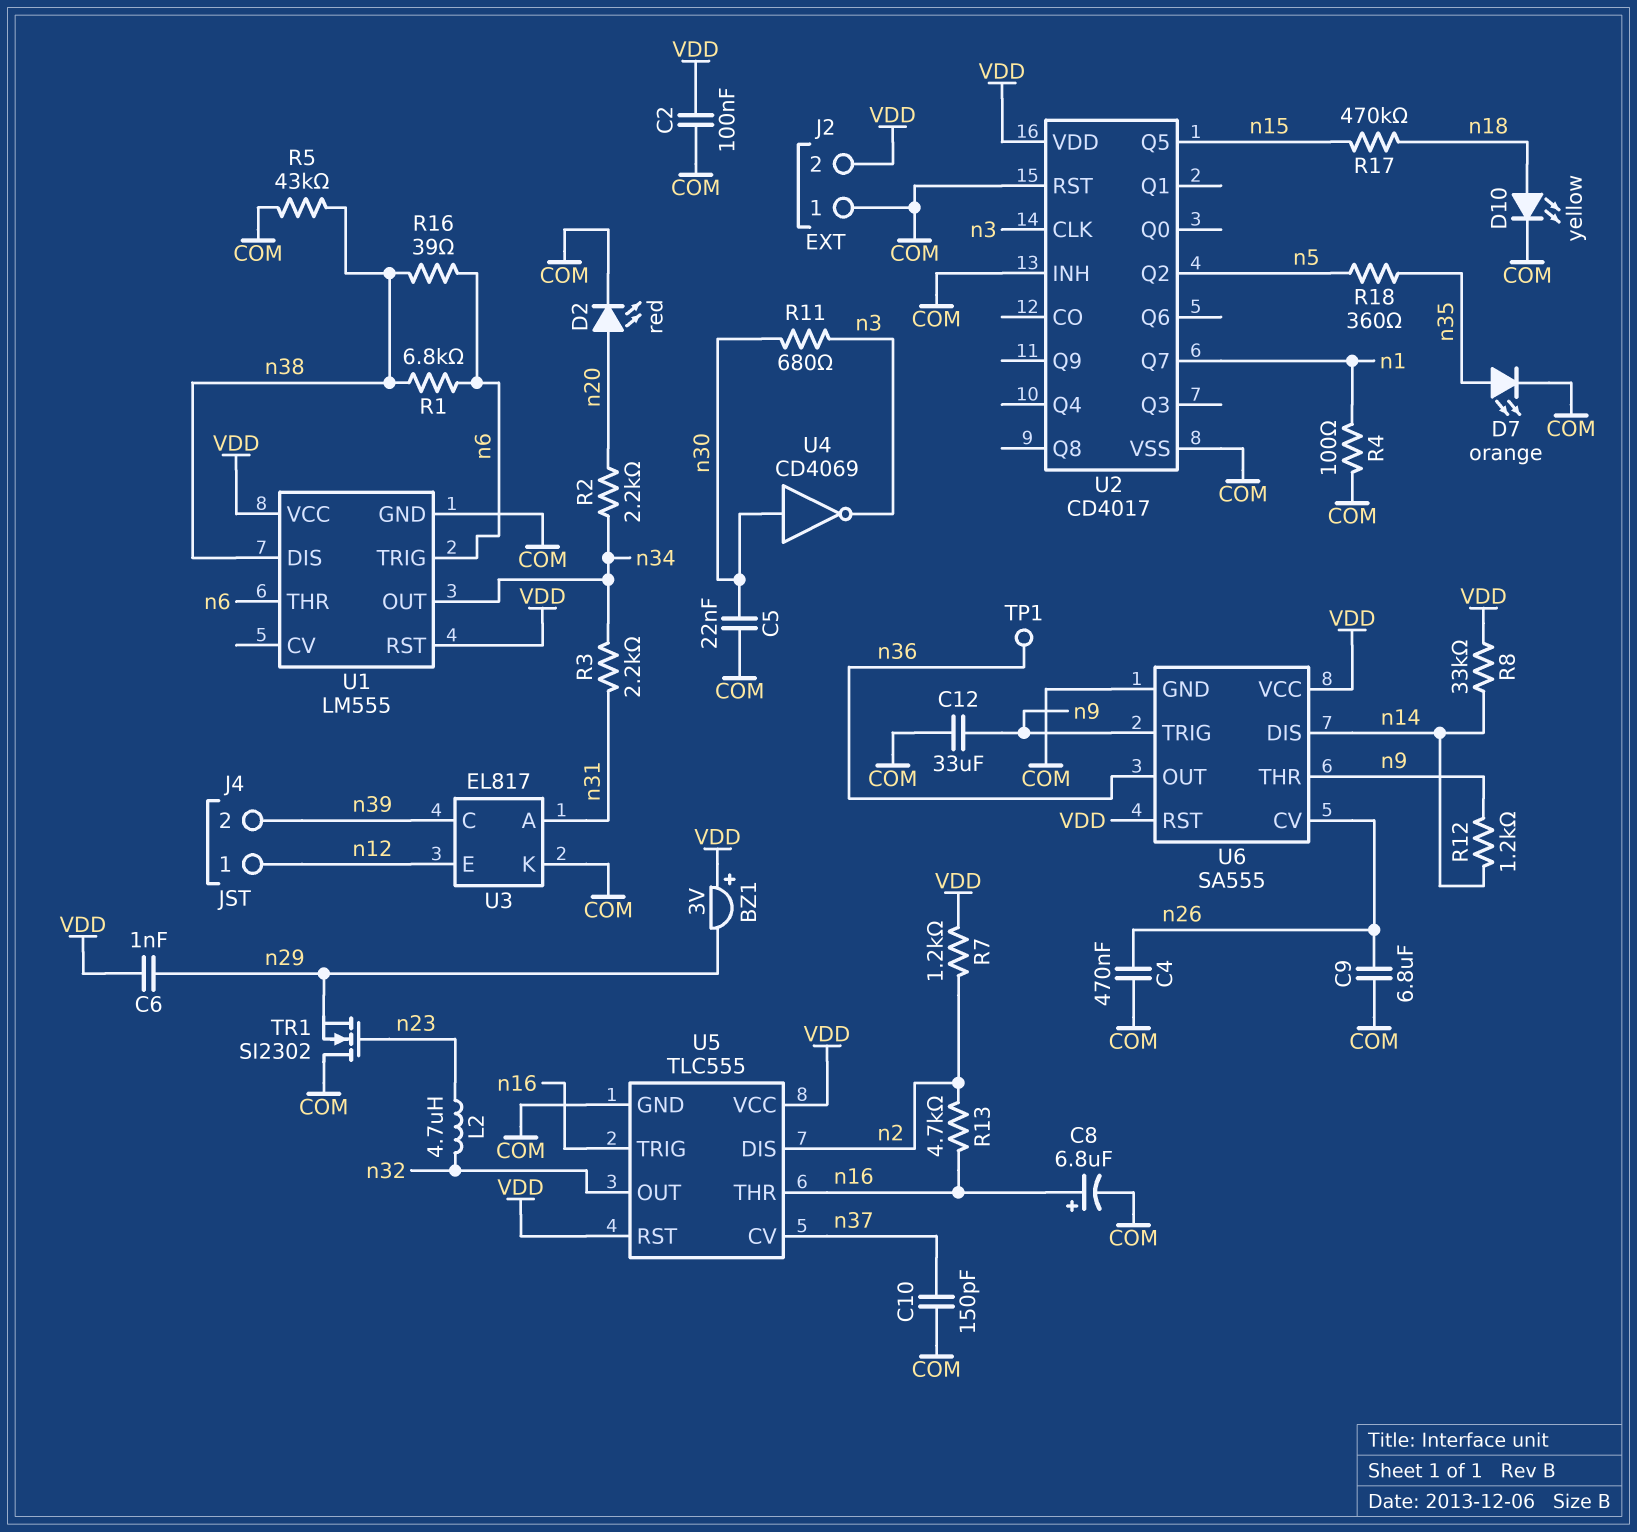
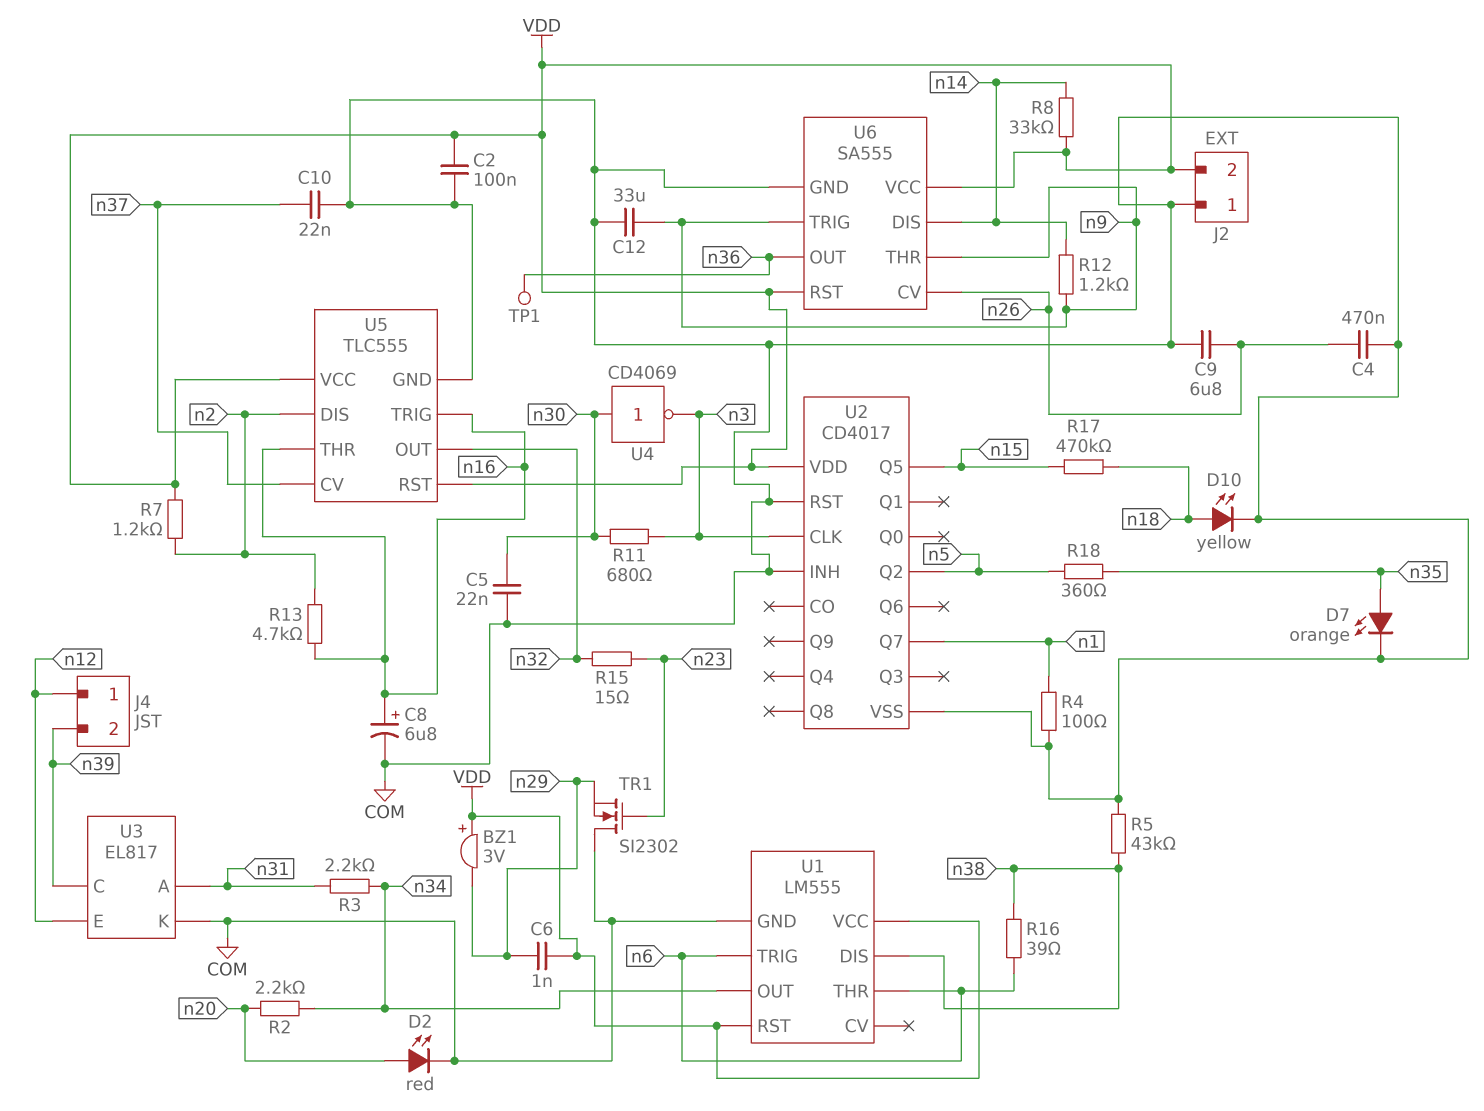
C10: 150pF (COM, n37) -> 22nF (COM, n37)
L2: 4.7uH (n23, n32) -> none
R1: 6.8k (n6, n38) -> none
R15: none -> 15 (n23, n32)

